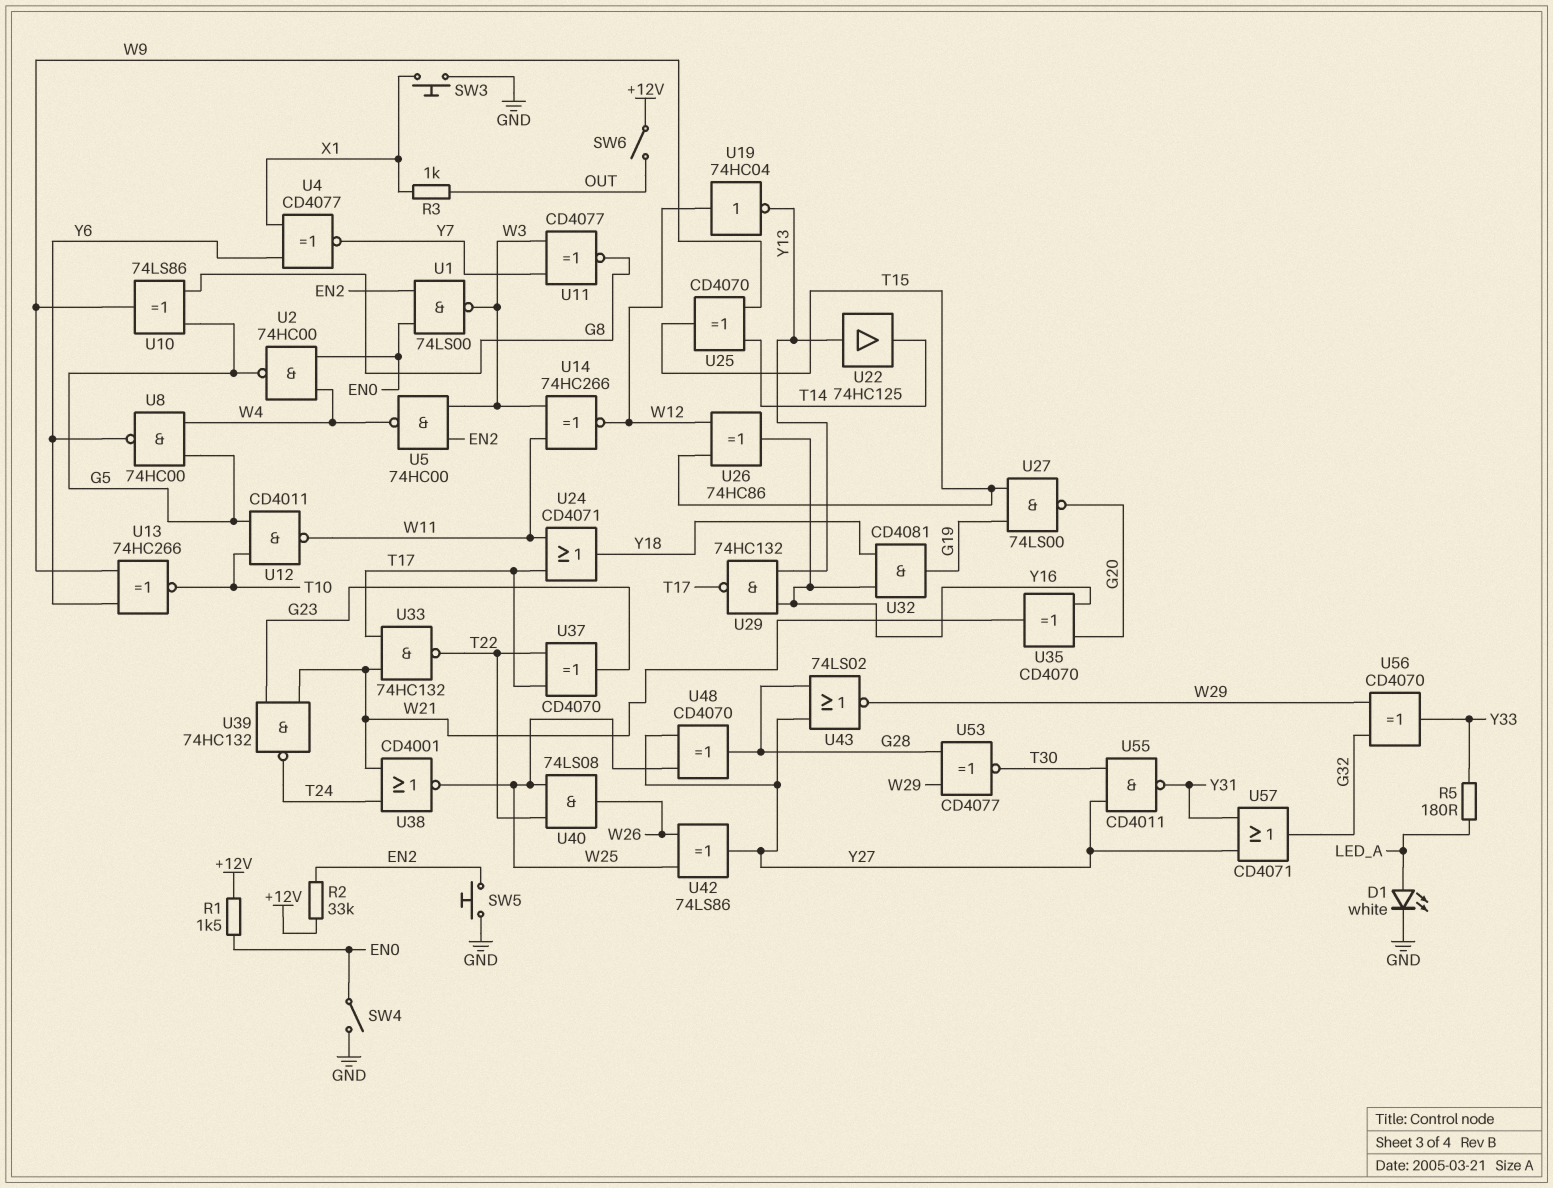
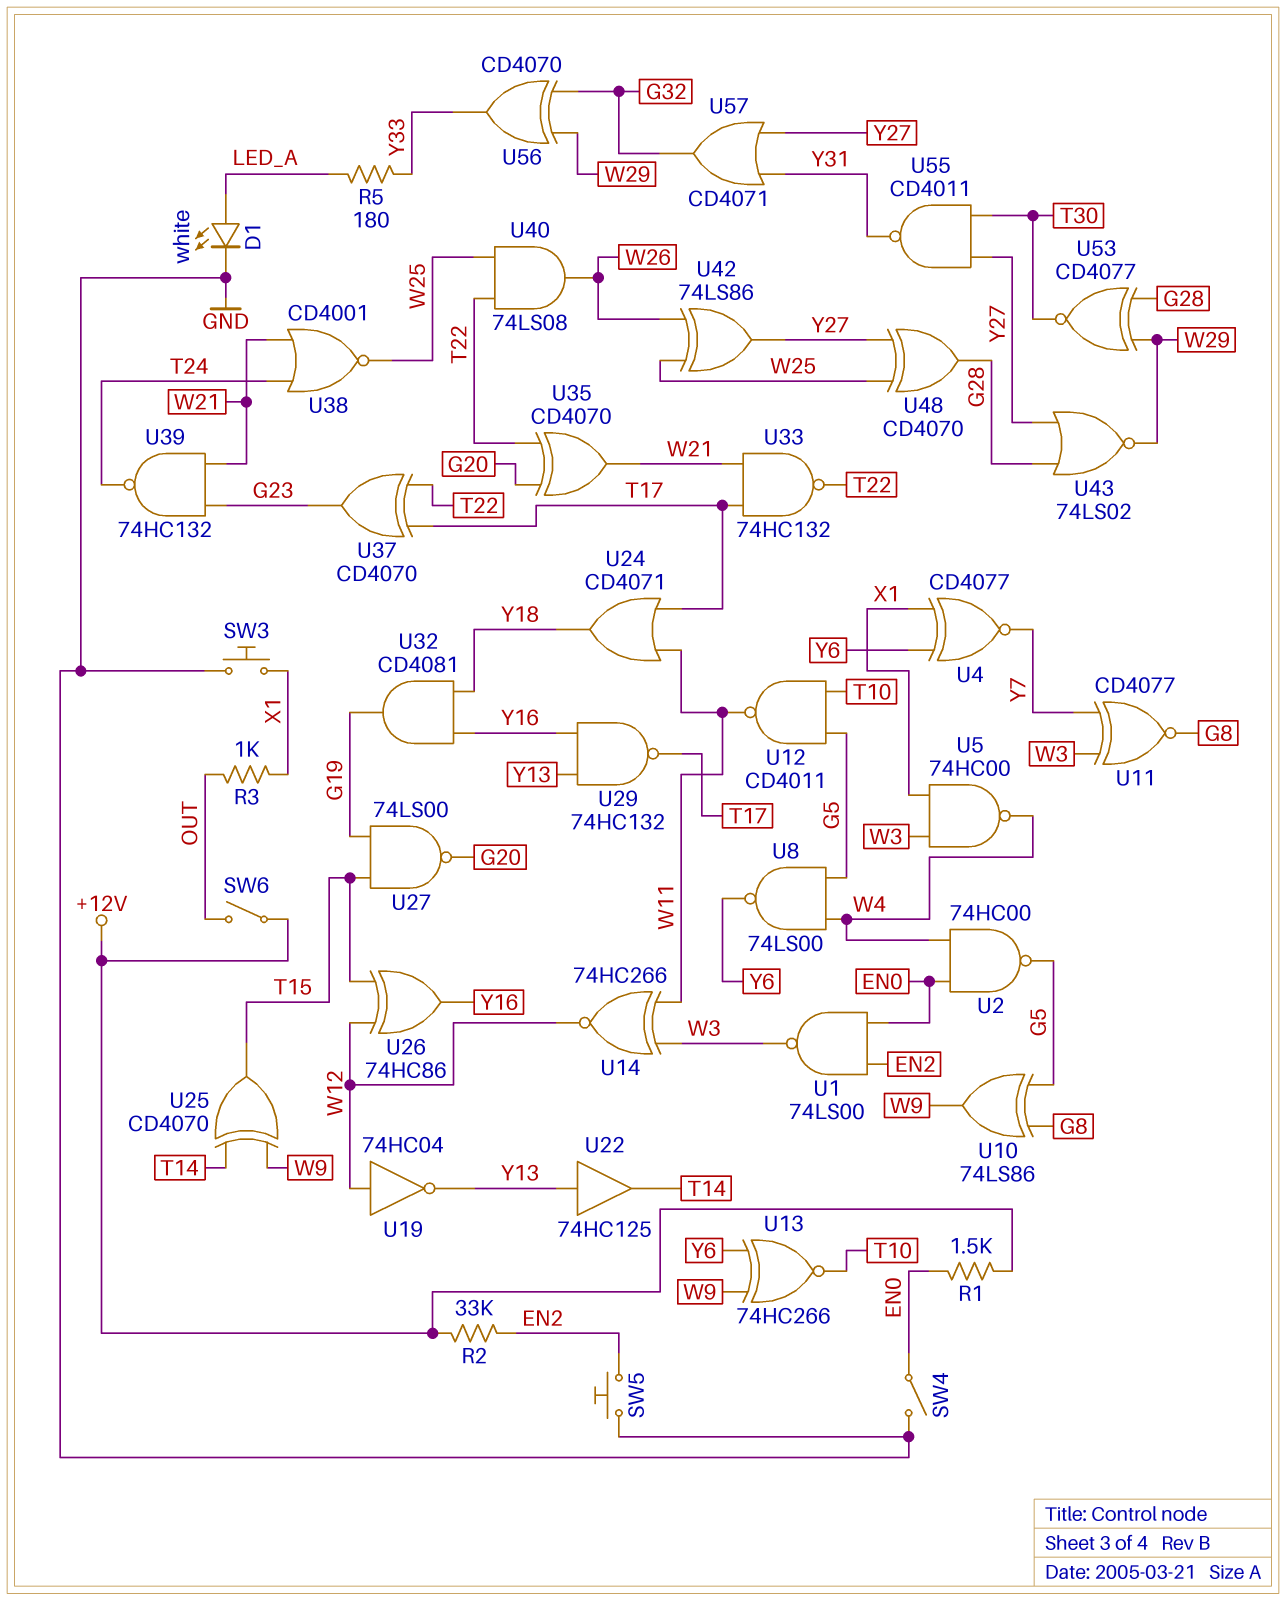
U5: NAND 74HC00 (in EN2, in W3, out W4) -> NAND 74HC00 (in W3, in X1, out W4)
U8: NAND 74HC00 (in G5, in W4, out Y6) -> NAND 74LS00 (in G5, in W4, out Y6)
U35: XOR CD4070 (in G20, in Y16, out W21) -> XOR CD4070 (in G20, in T22, out W21)

